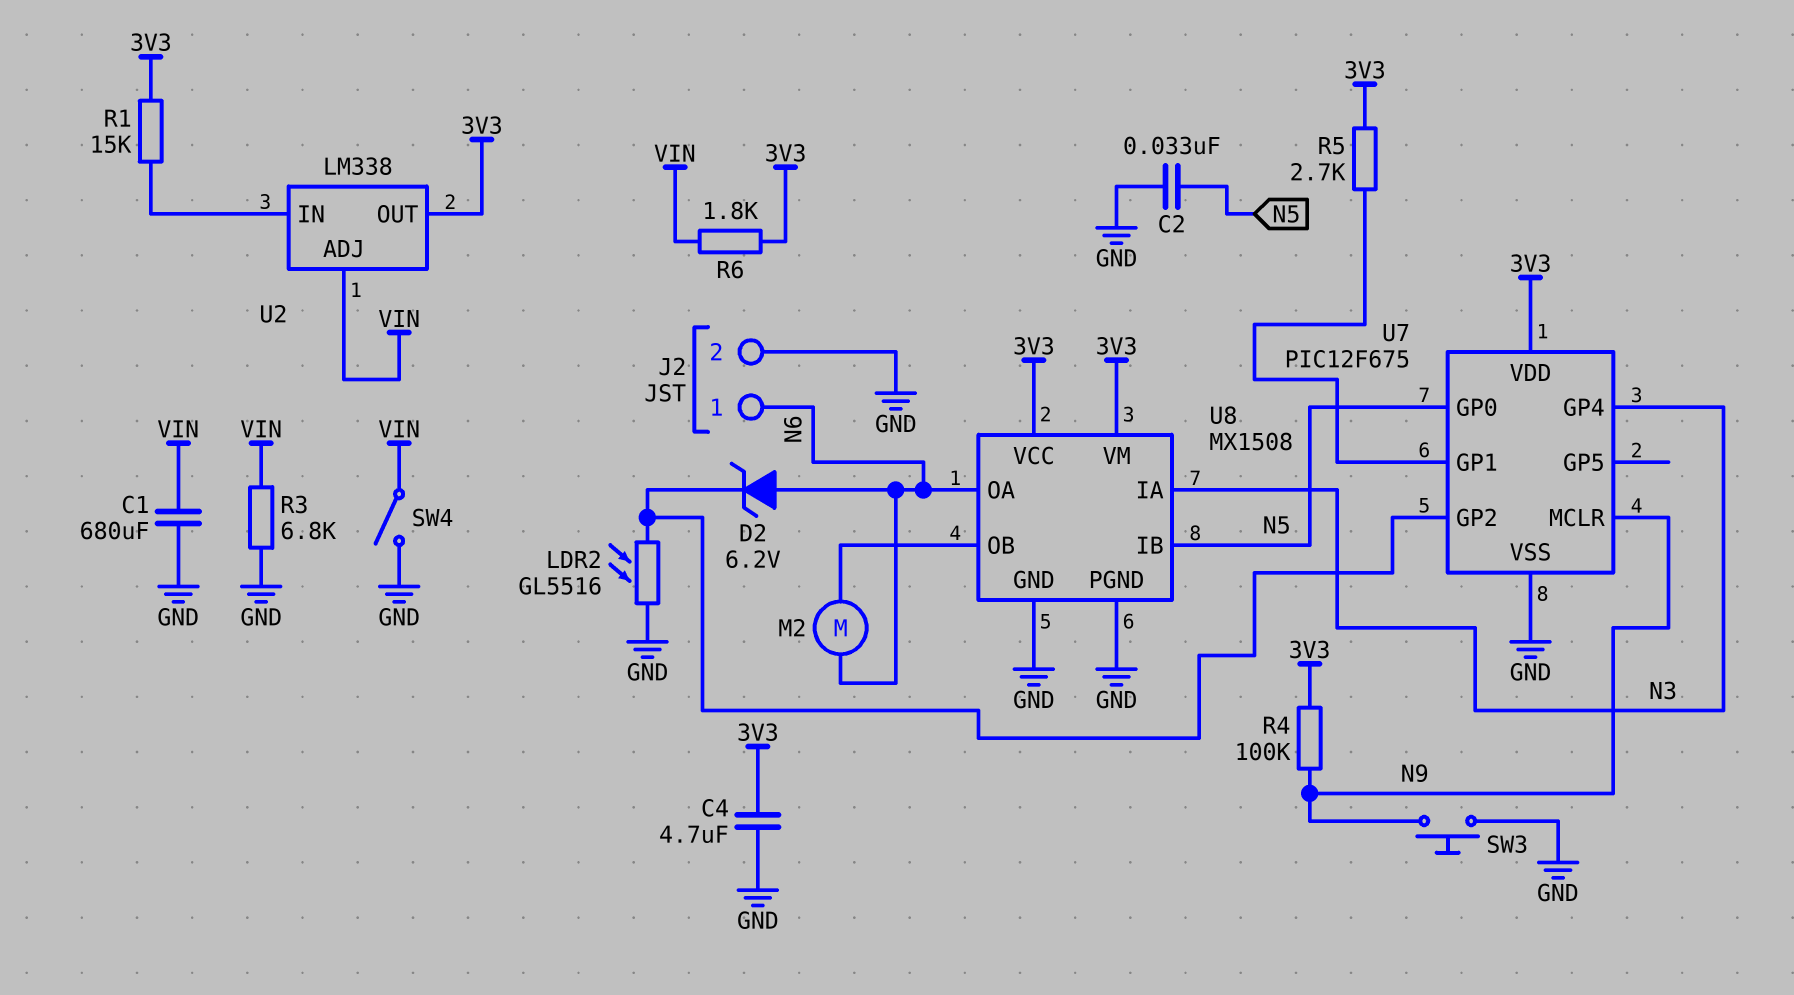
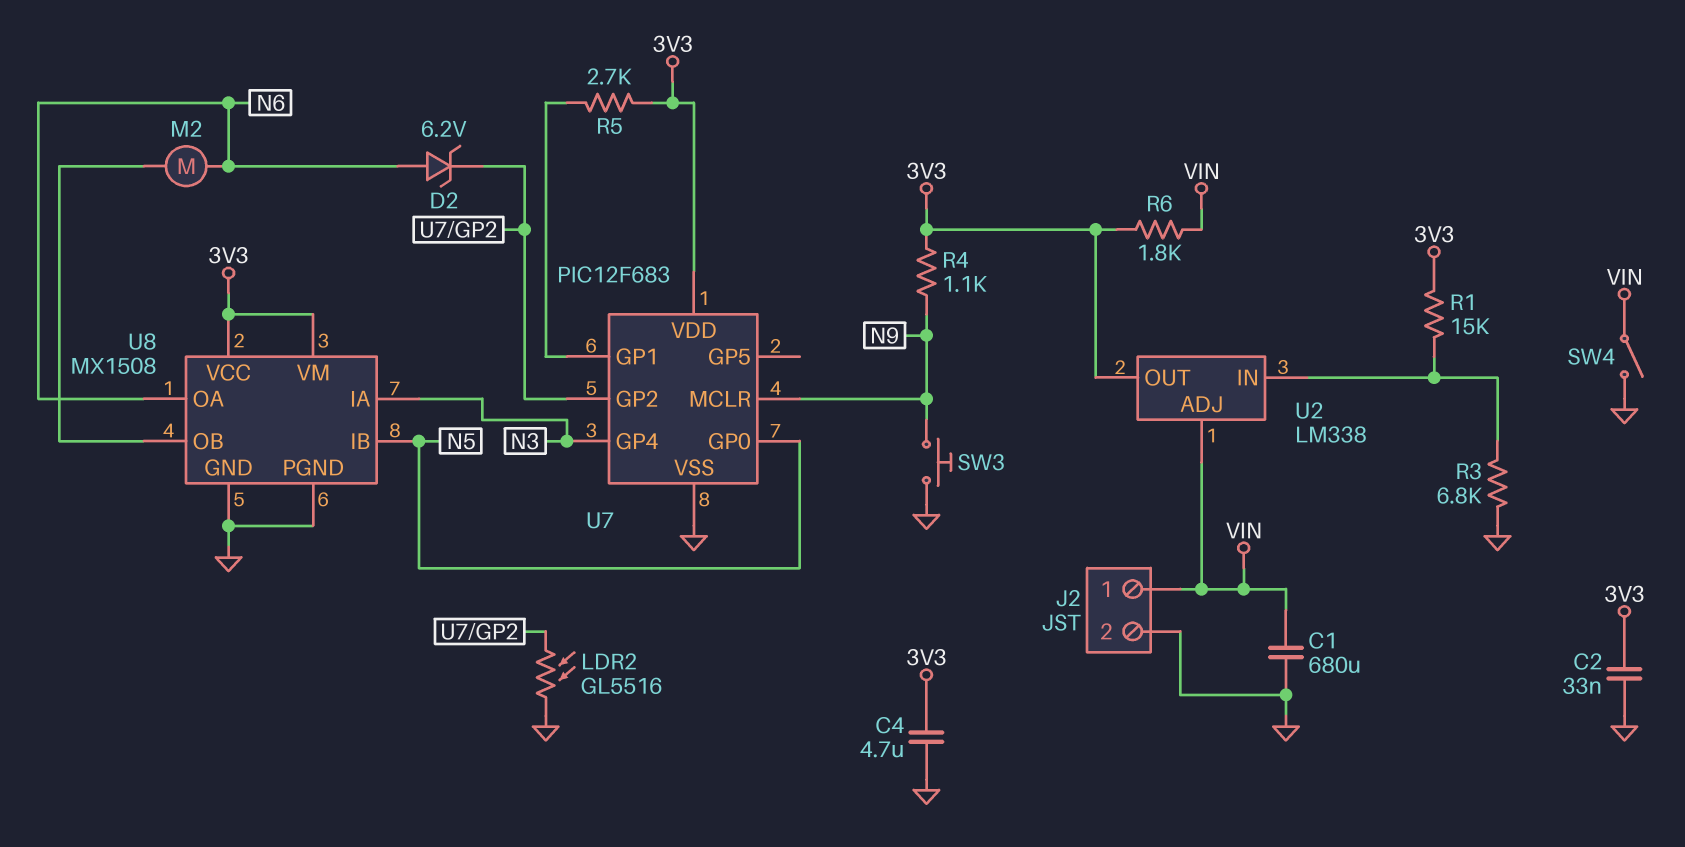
C2: 33nF (GND, N5) -> 33nF (3V3, GND)
J2 pin 1: N6 -> VIN
R3: 6.8k (GND, VIN) -> 6.8k (GND, U2/IN)
R4: 100k (3V3, N9) -> 1.1k (3V3, N9)
U7: PIC12F675 -> PIC12F683

